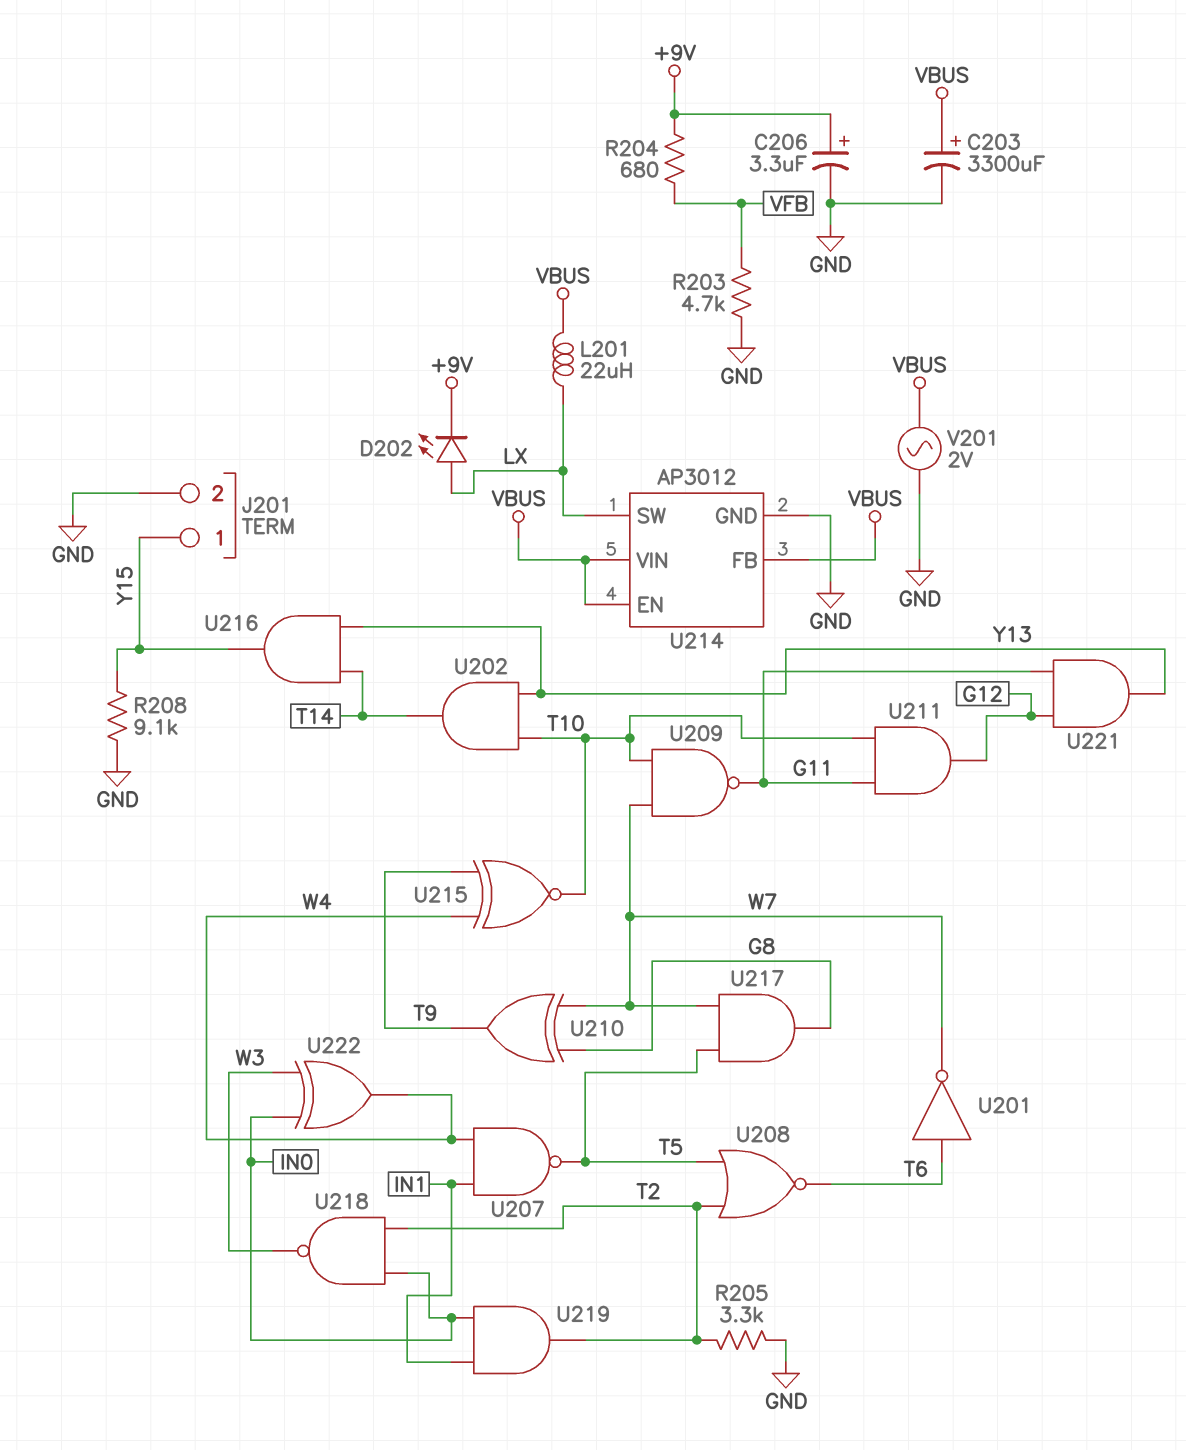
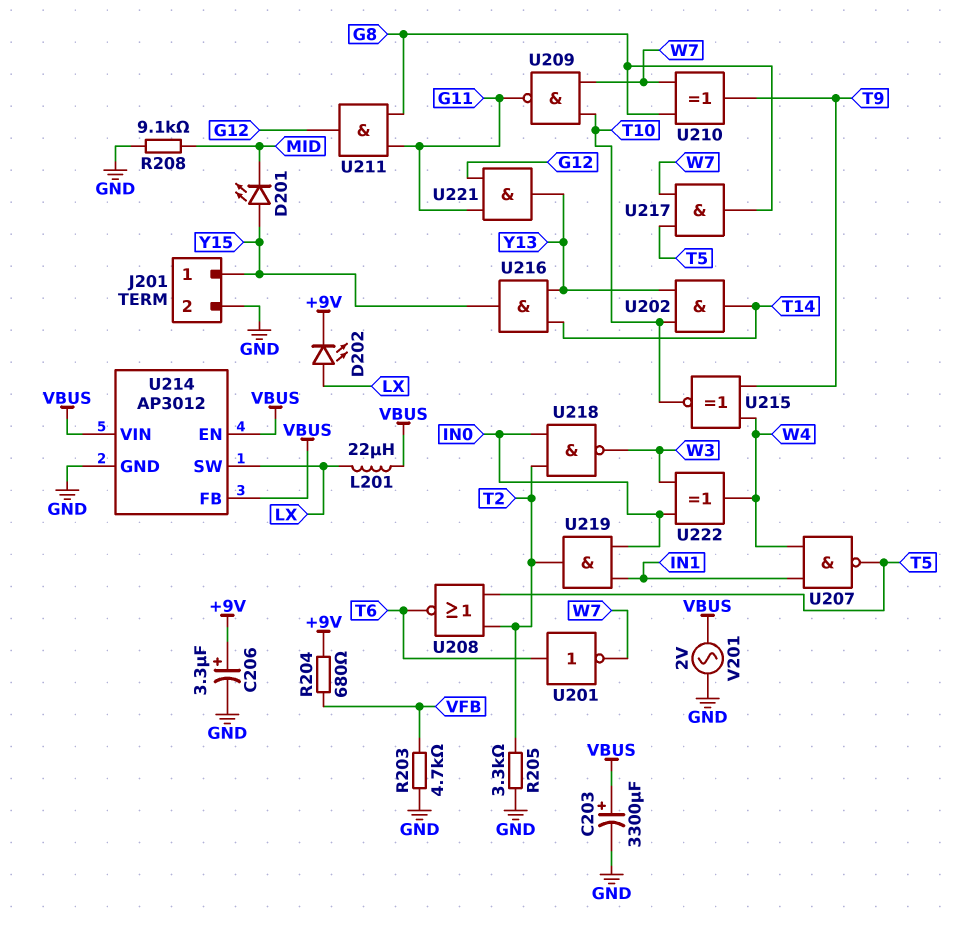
D201: none -> LED (A Y15, K MID)
R208: 9.1k (GND, Y15) -> 9.1k (GND, MID)
U211: AND (in G11, in T10, out G12) -> AND (in G8, in G11, out G12)

